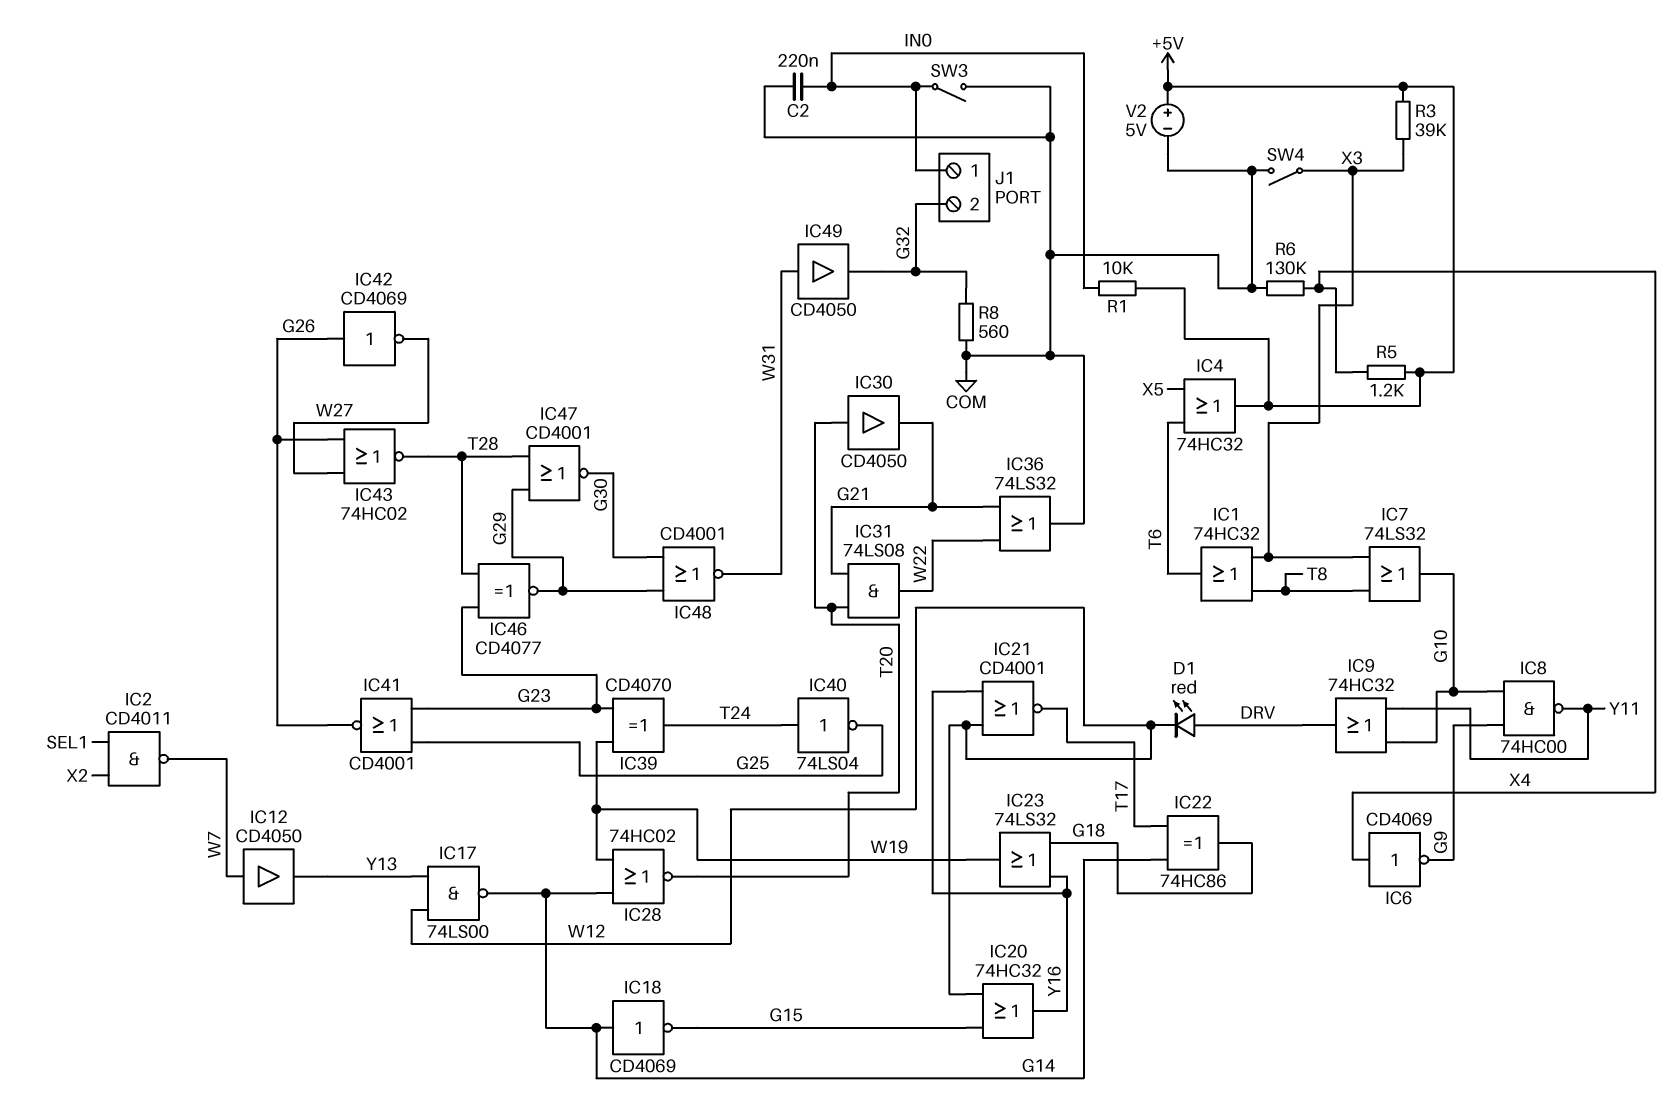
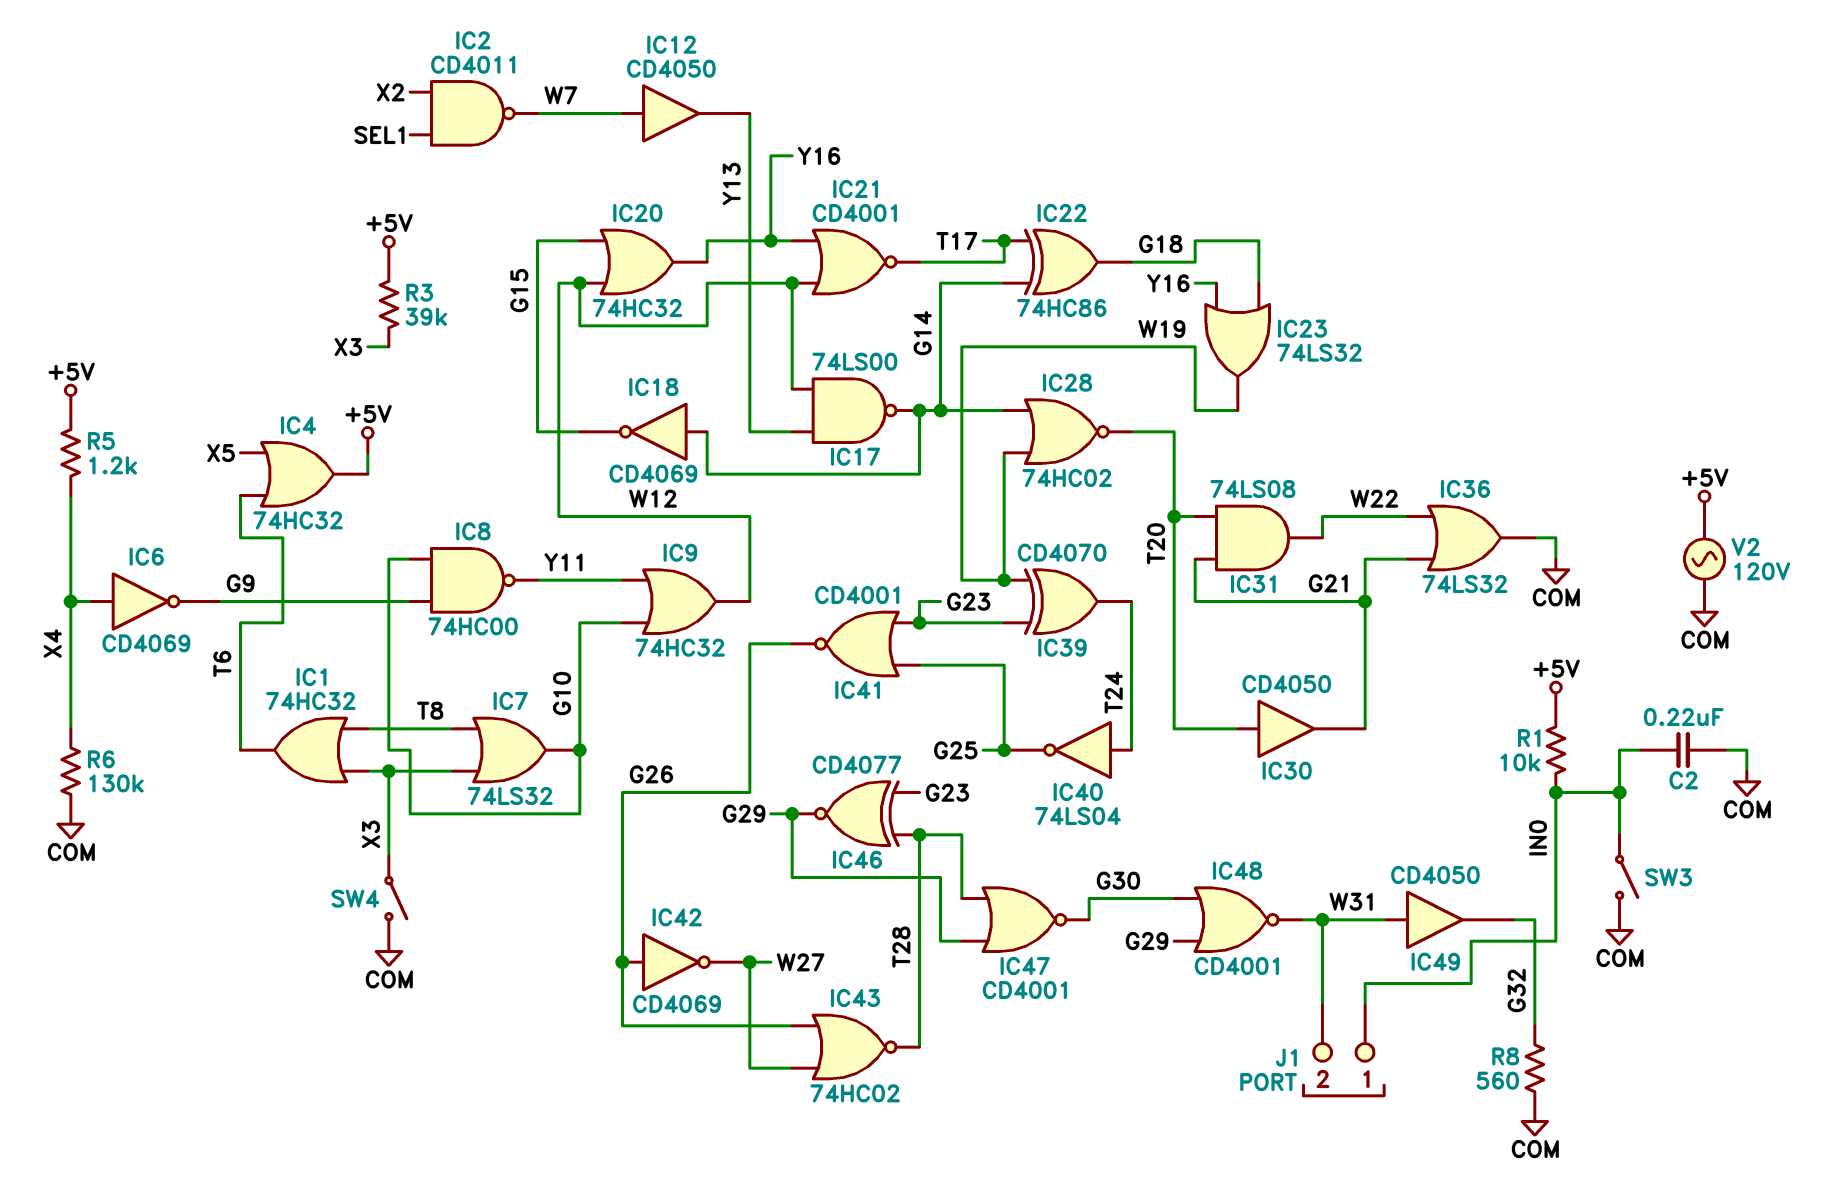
D1: LED red (A DRV, K W12) -> none
IC9: OR 74HC32 (in G10, in Y11, out DRV) -> OR 74HC32 (in G10, in Y11, out W12)
J1 pin 2: G32 -> W31
V2: 5V (plus +5V, minus COM) -> AC 120V (+5V, COM)

